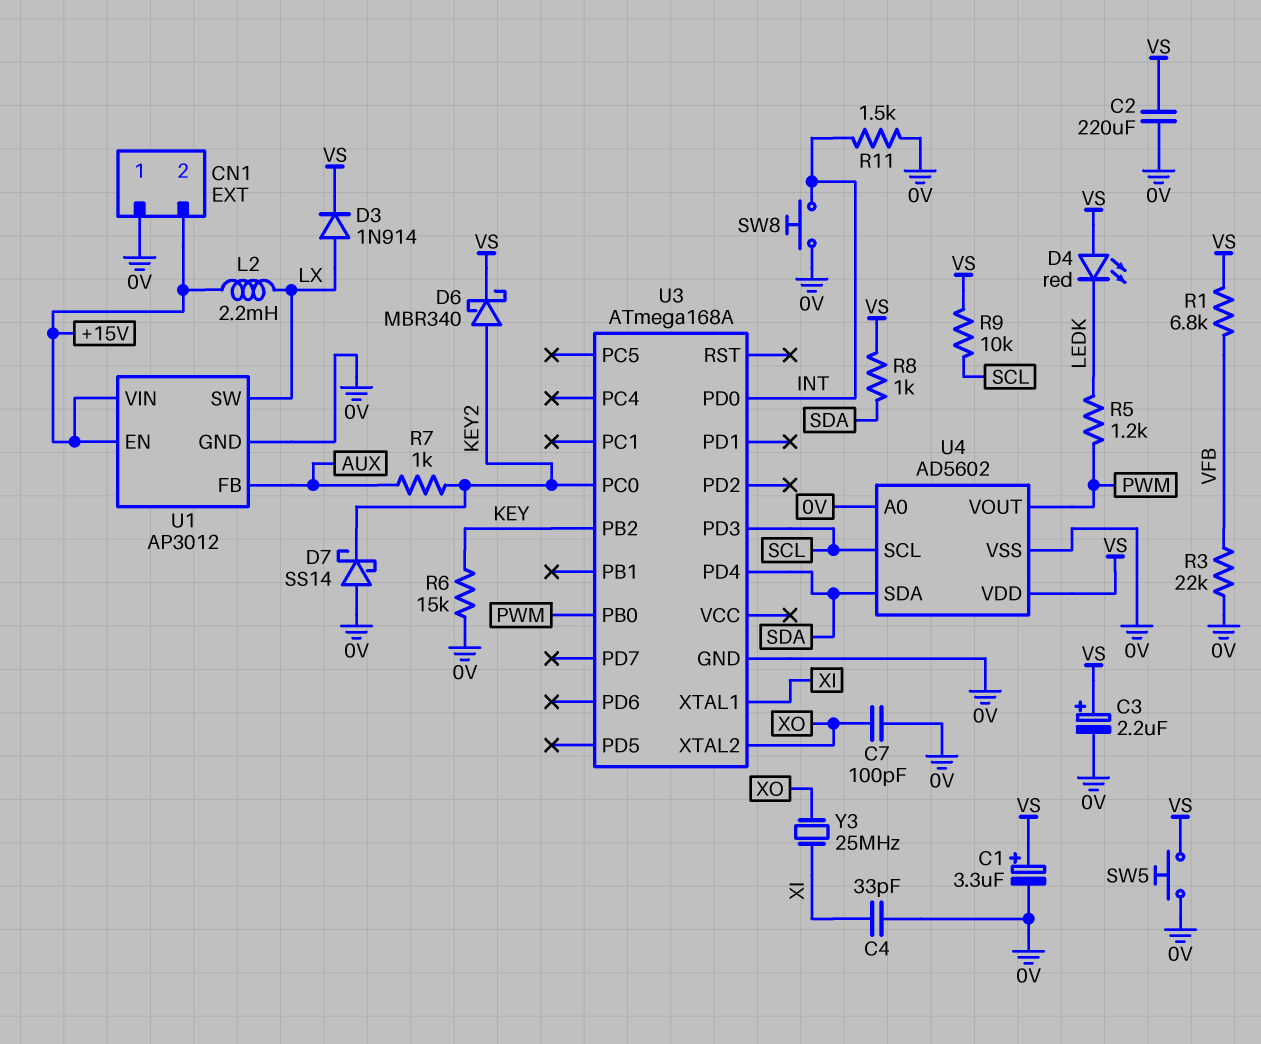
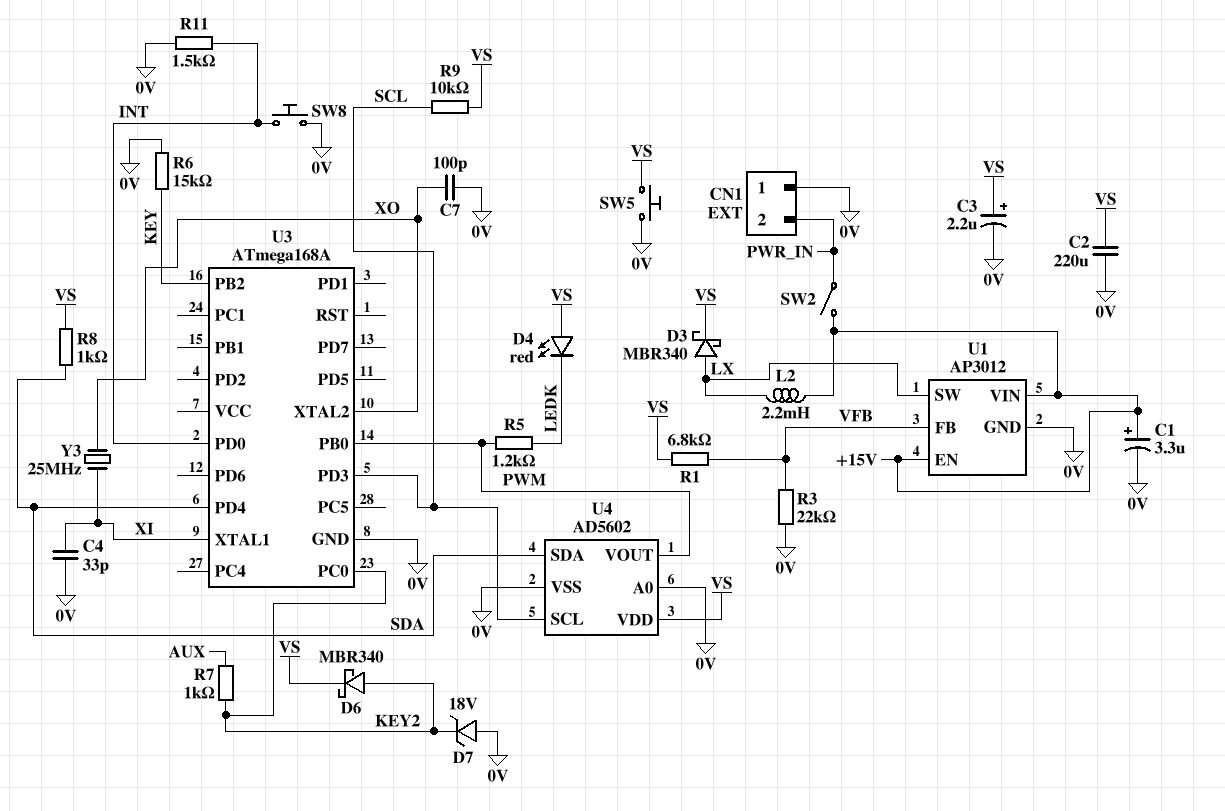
C1: 3.3uF (plus VS, minus 0V) -> 3.3uF (plus +15V, minus 0V)
CN1 pin 2: +15V -> PWR_IN
D3: diode 1N914 (A LX, K VS) -> schottky MBR340 (A LX, K VS)
D7: schottky SS14 (A 0V, K KEY2) -> zener 18V (A 0V, K KEY2)
SW2: none -> switch (+15V, PWR_IN)
U1 pin FB: AUX -> VFB

